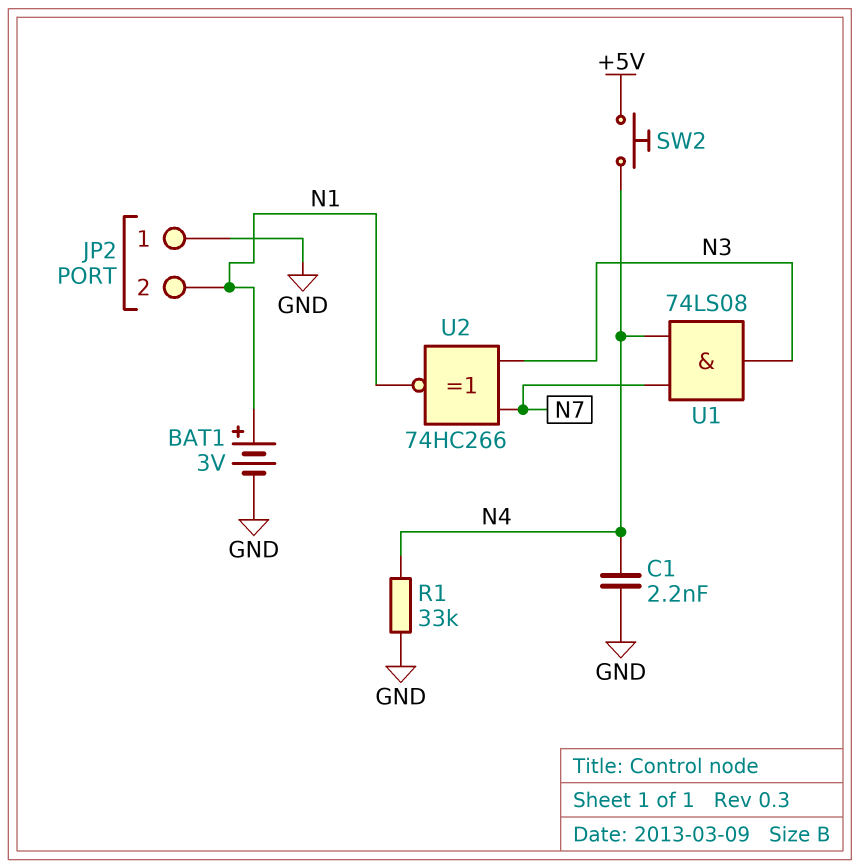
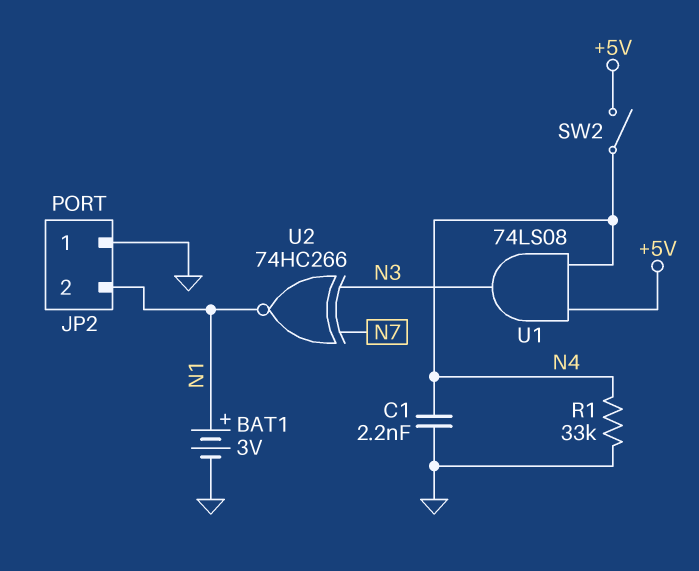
SW2: button (+5V, N4) -> switch (+5V, N4)
U1: AND 74LS08 (in N4, in N7, out N3) -> AND 74LS08 (in +5V, in N4, out N3)

